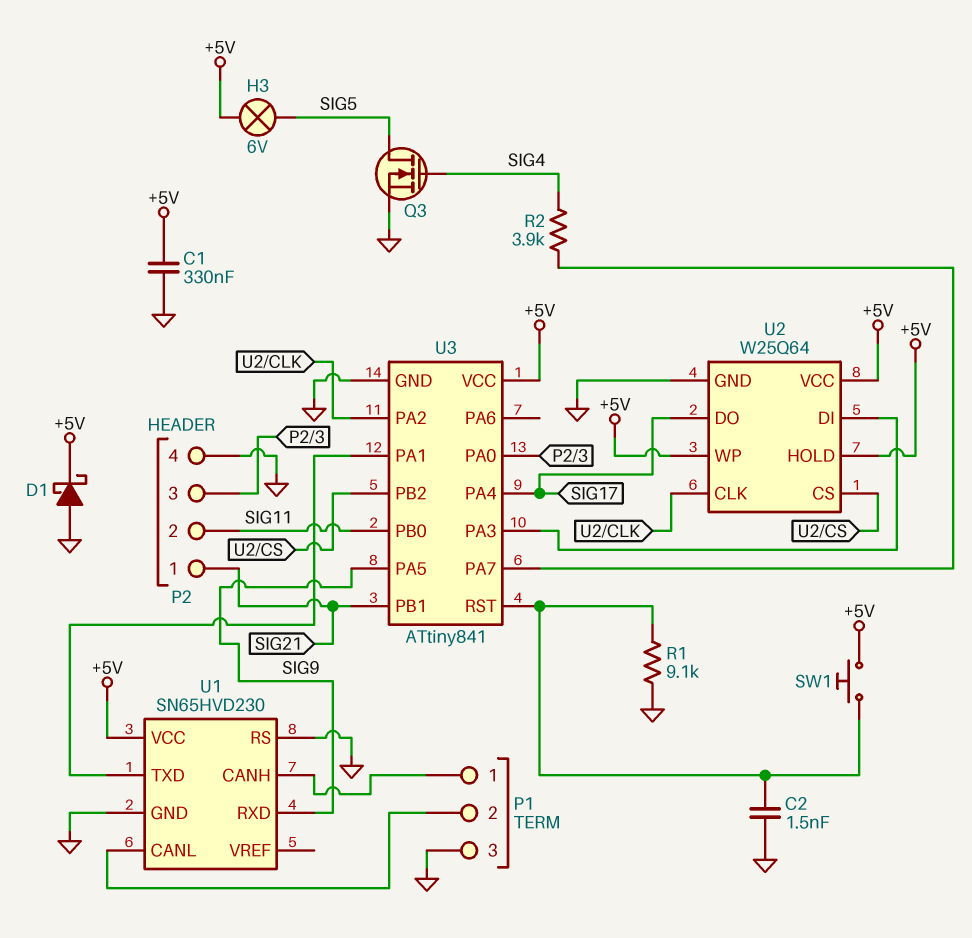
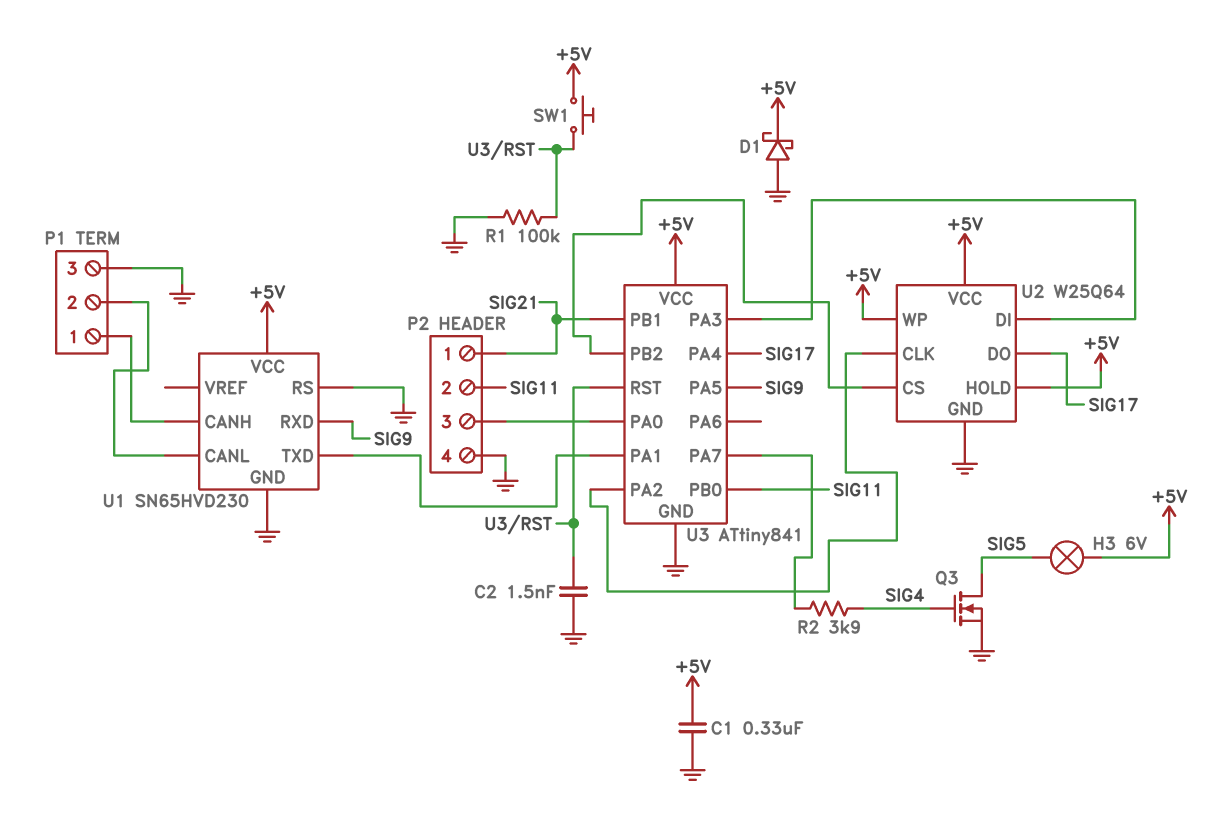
R1: 9.1k (GND, U3/RST) -> 100k (GND, U3/RST)

